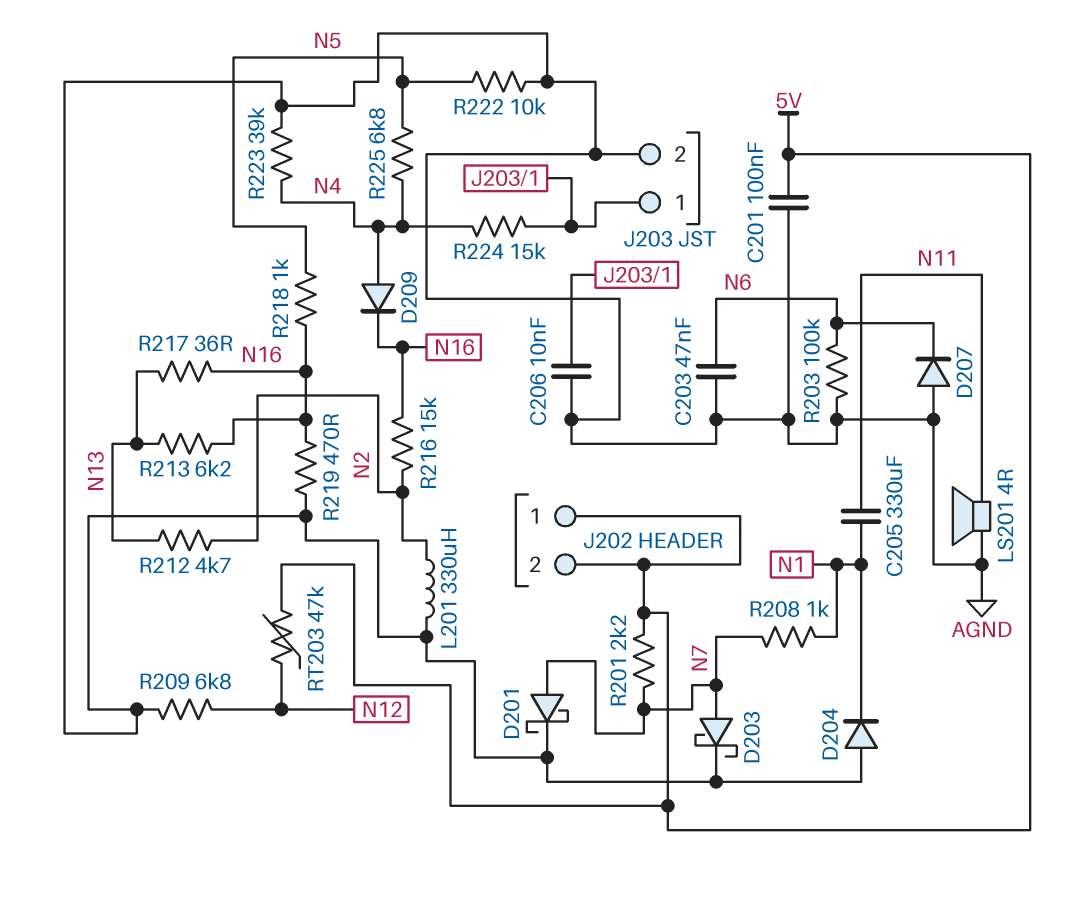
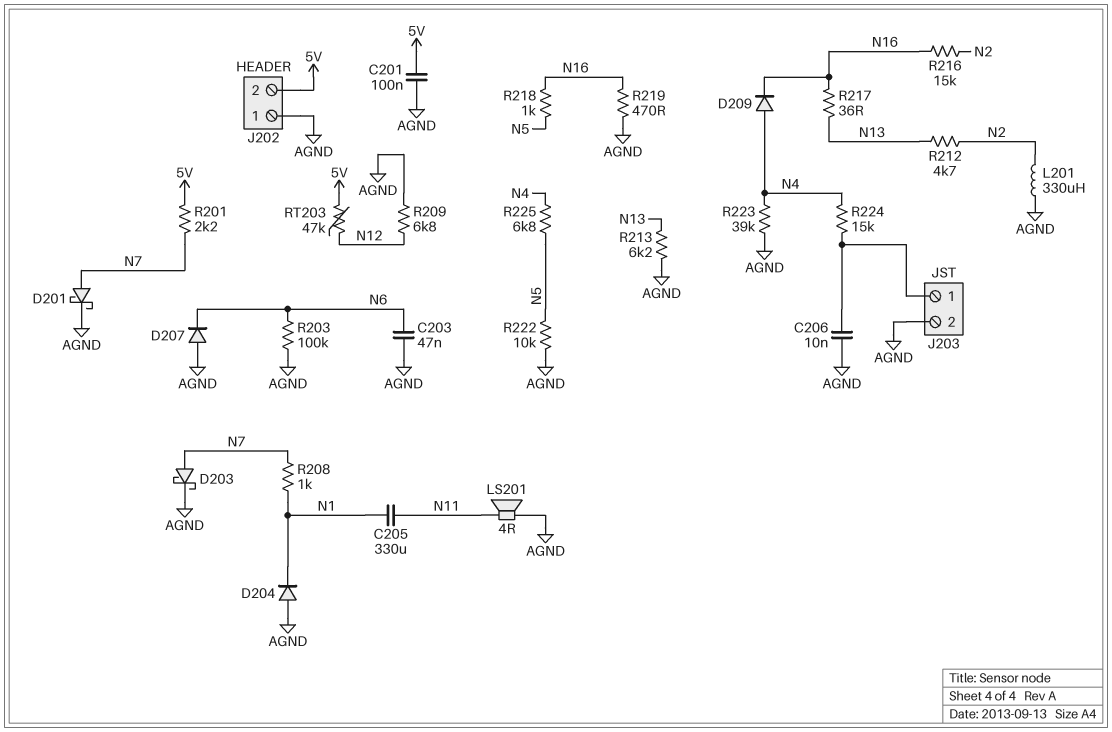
J202 pin 1: 5V -> AGND
R213: 6.2k (N13, N16) -> 6.2k (AGND, N13)

